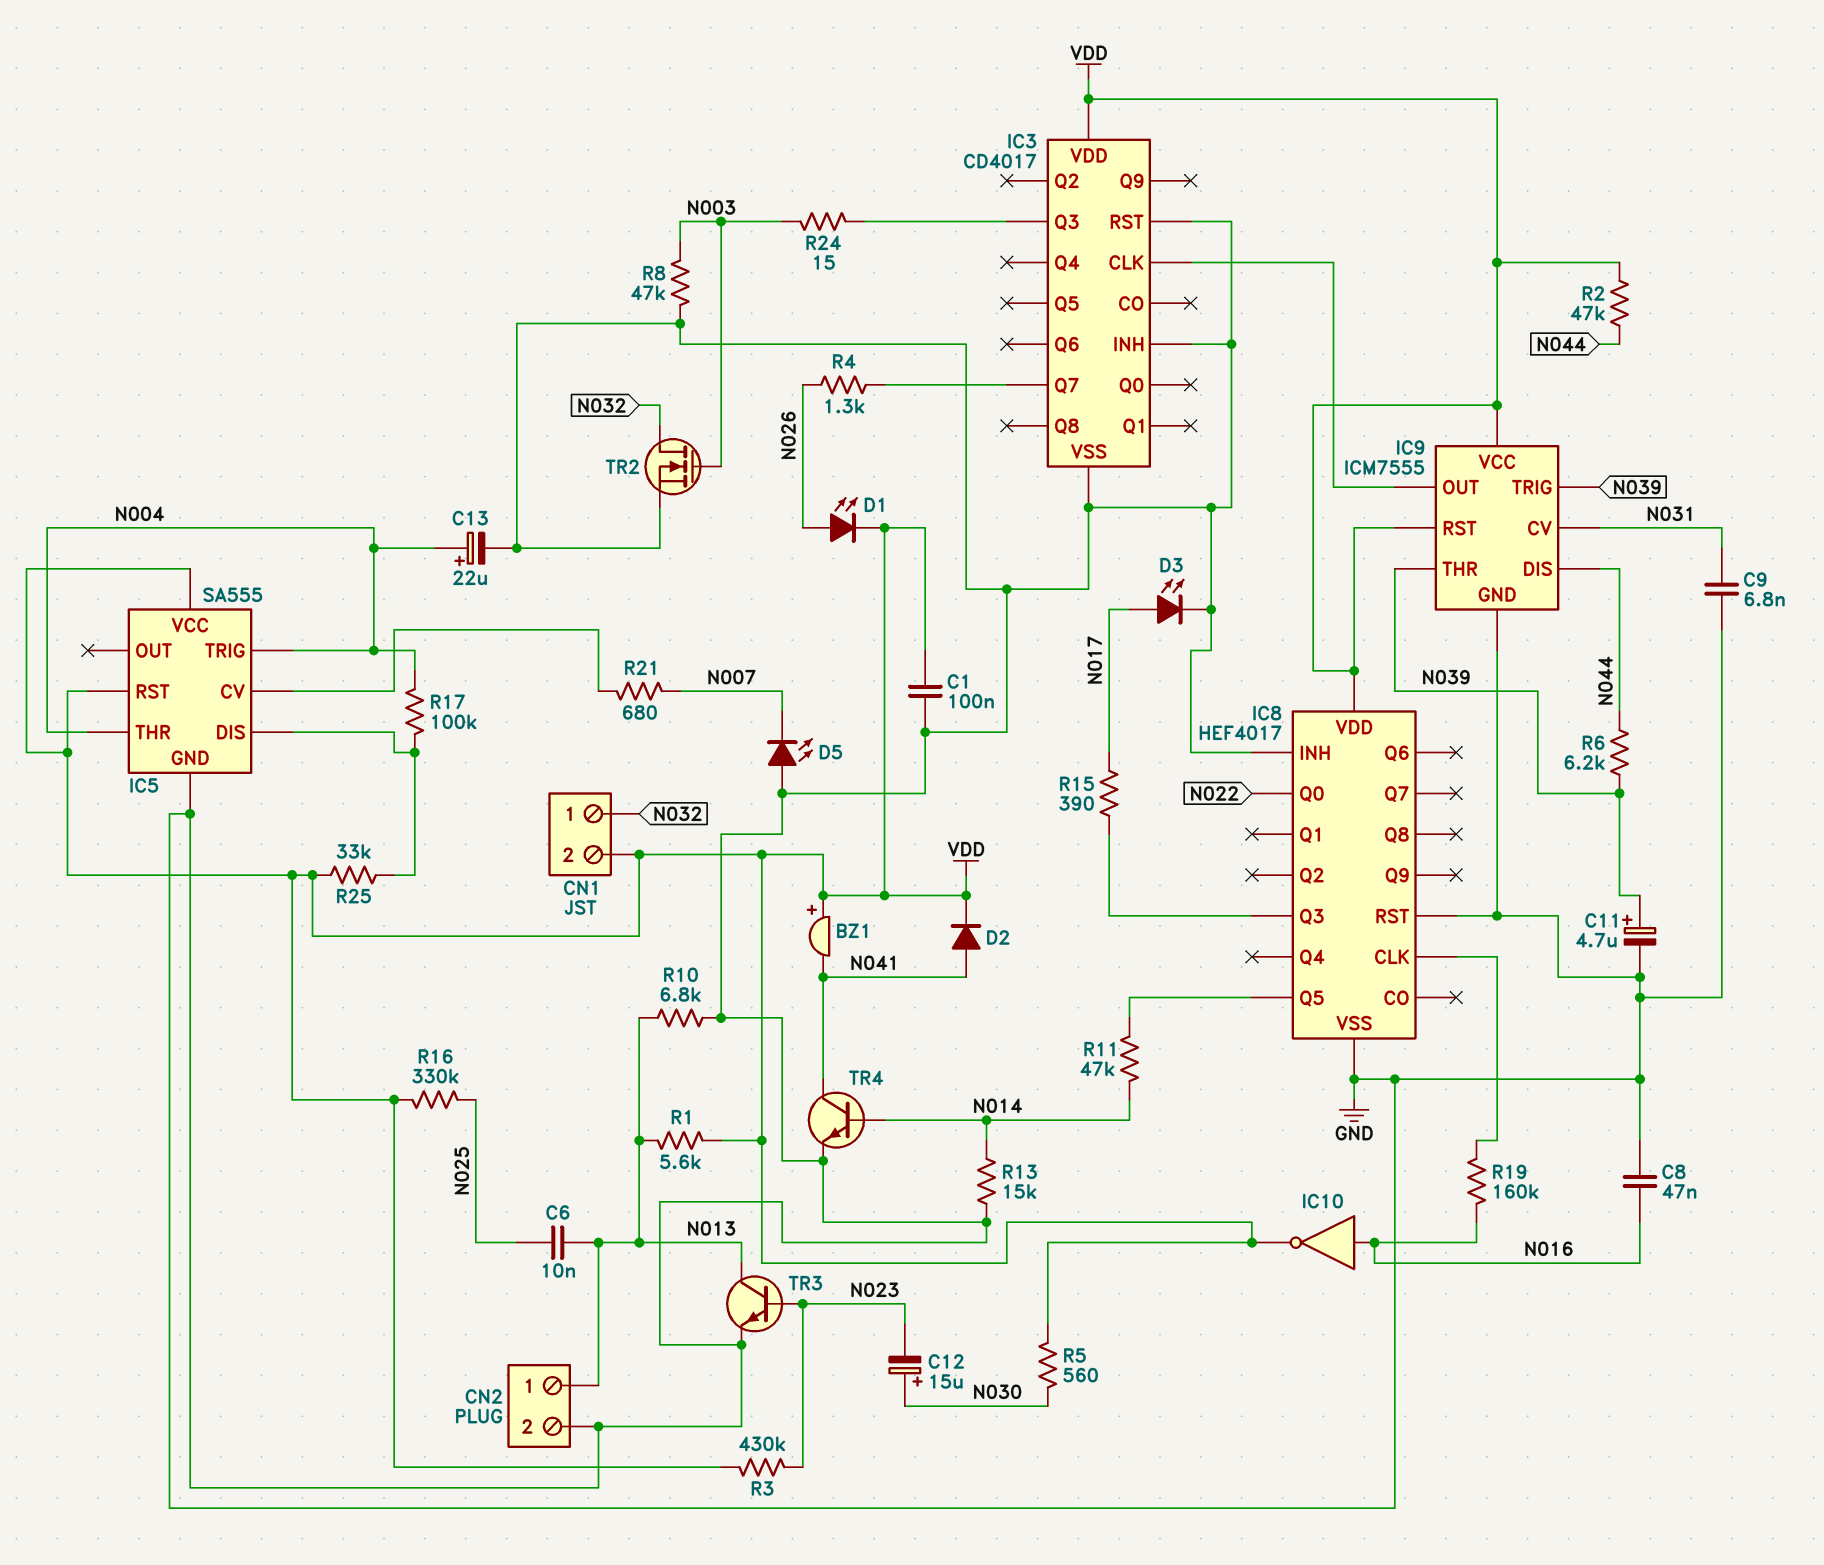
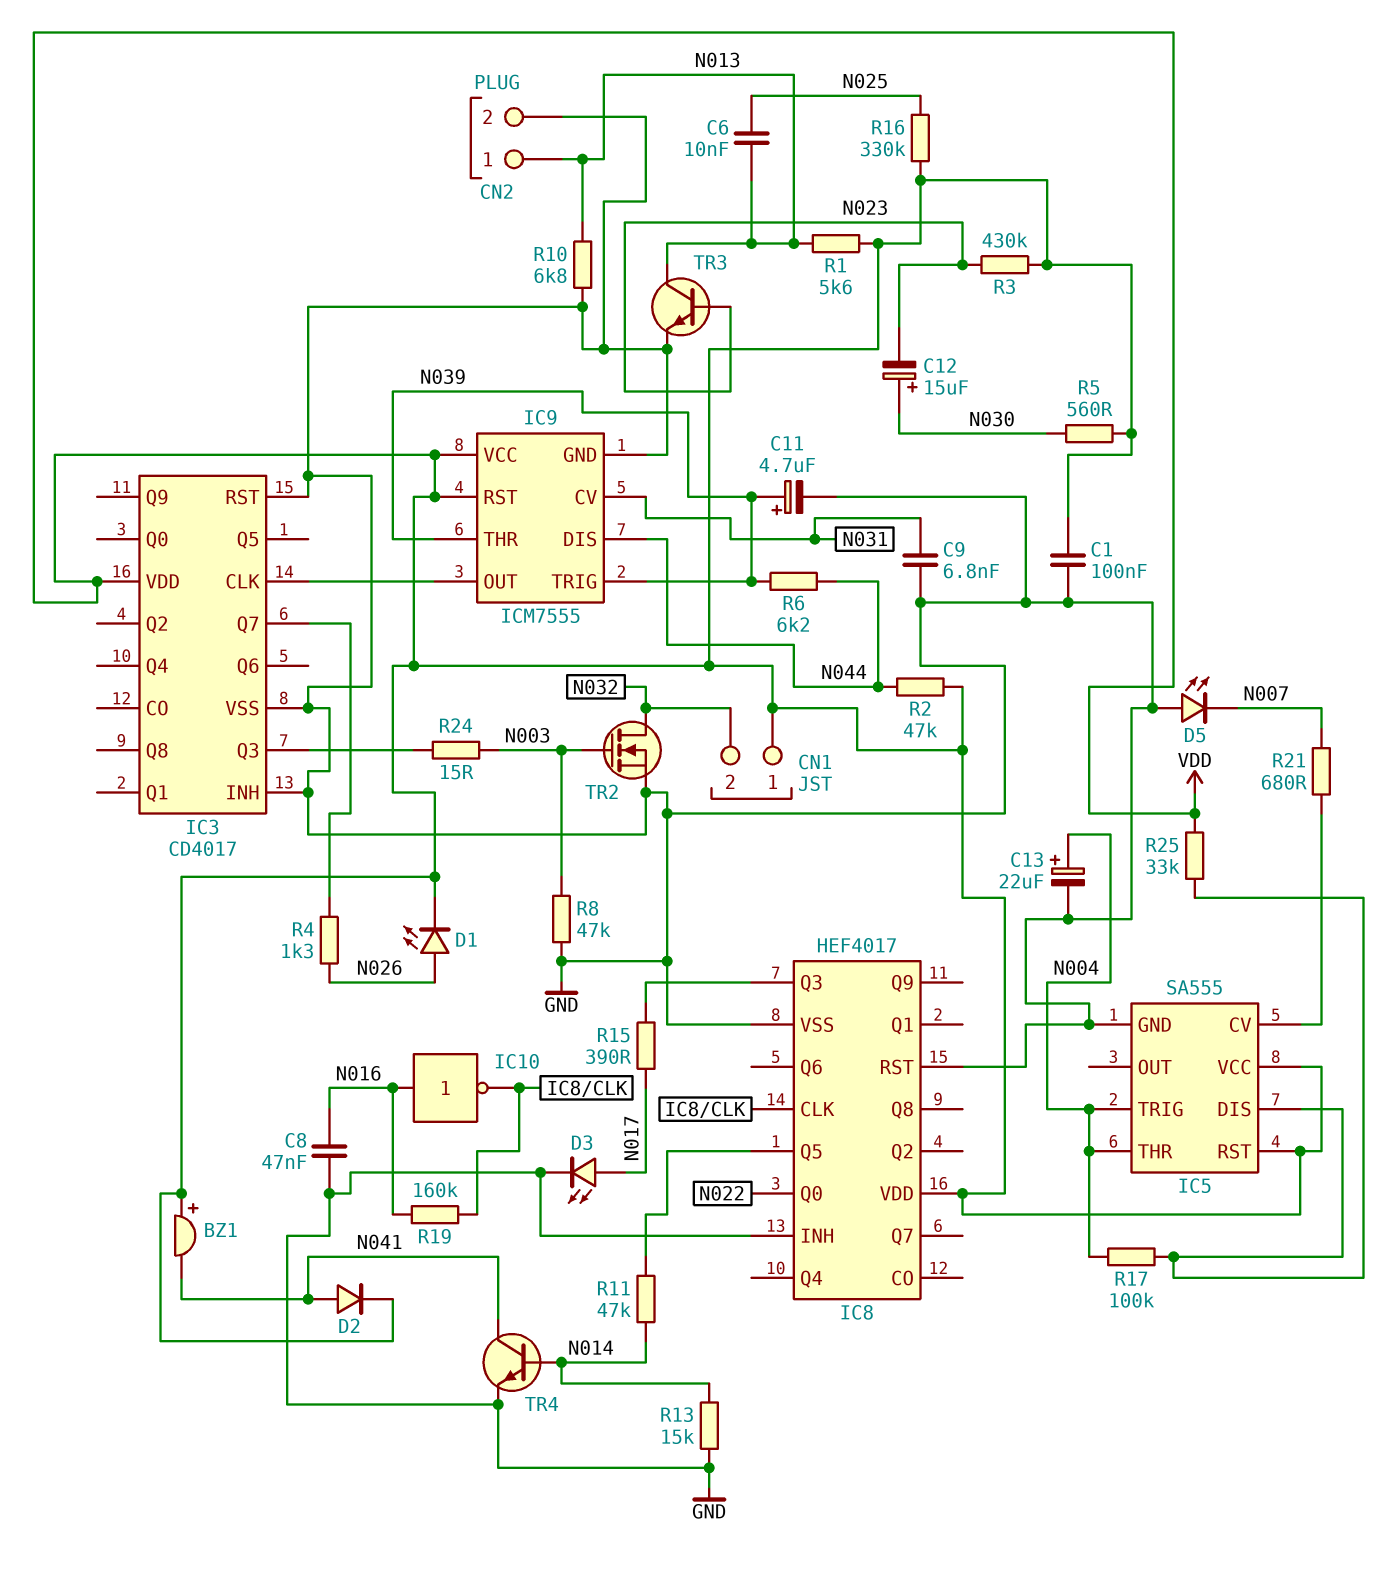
CN1 pin 1: N032 -> VDD
CN1 pin 2: VDD -> N032
IC10: NOT (in N016, out VDD) -> NOT (in N016, out IC8/CLK)

